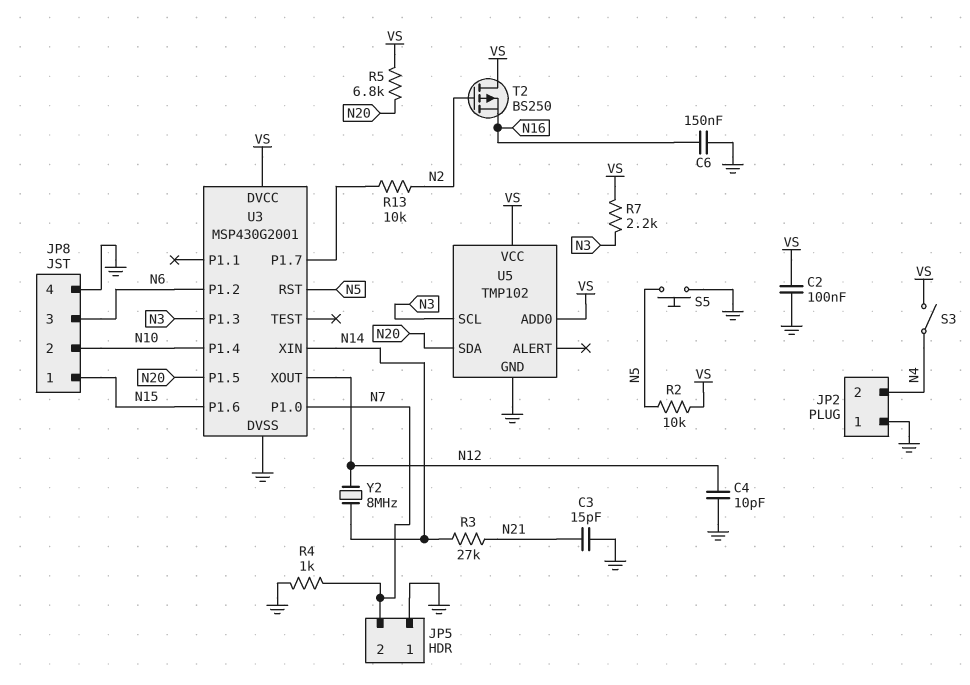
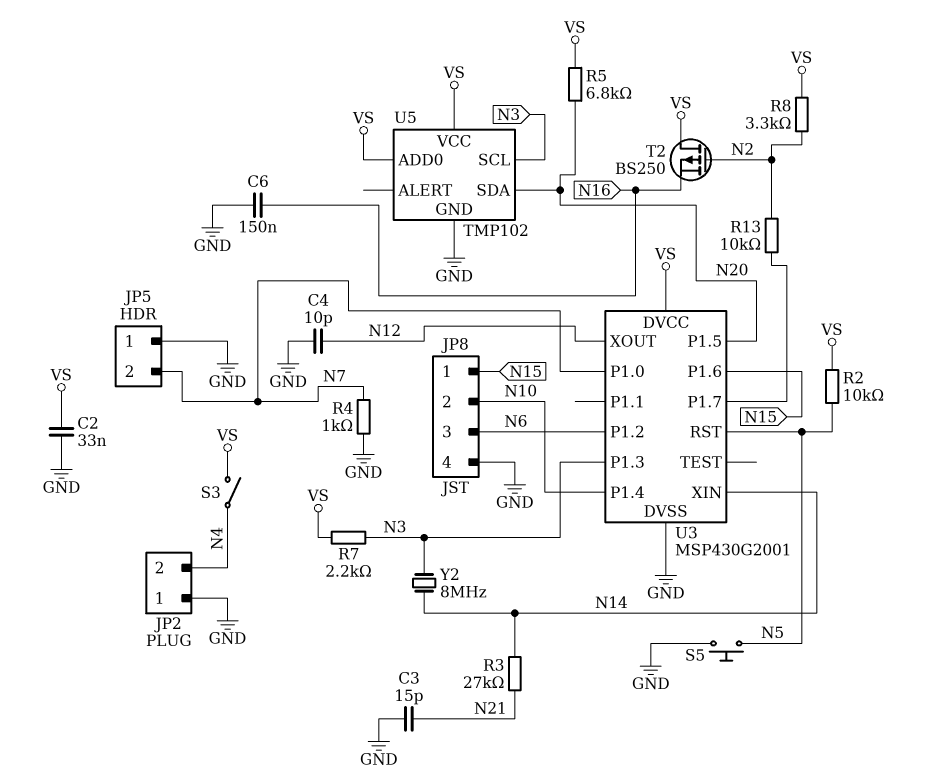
C2: 100nF (GND, VS) -> 33nF (GND, VS)
R8: none -> 3.3k (N2, VS)
Y2: 8MHz (N12, N14) -> 8MHz (N3, N14)

